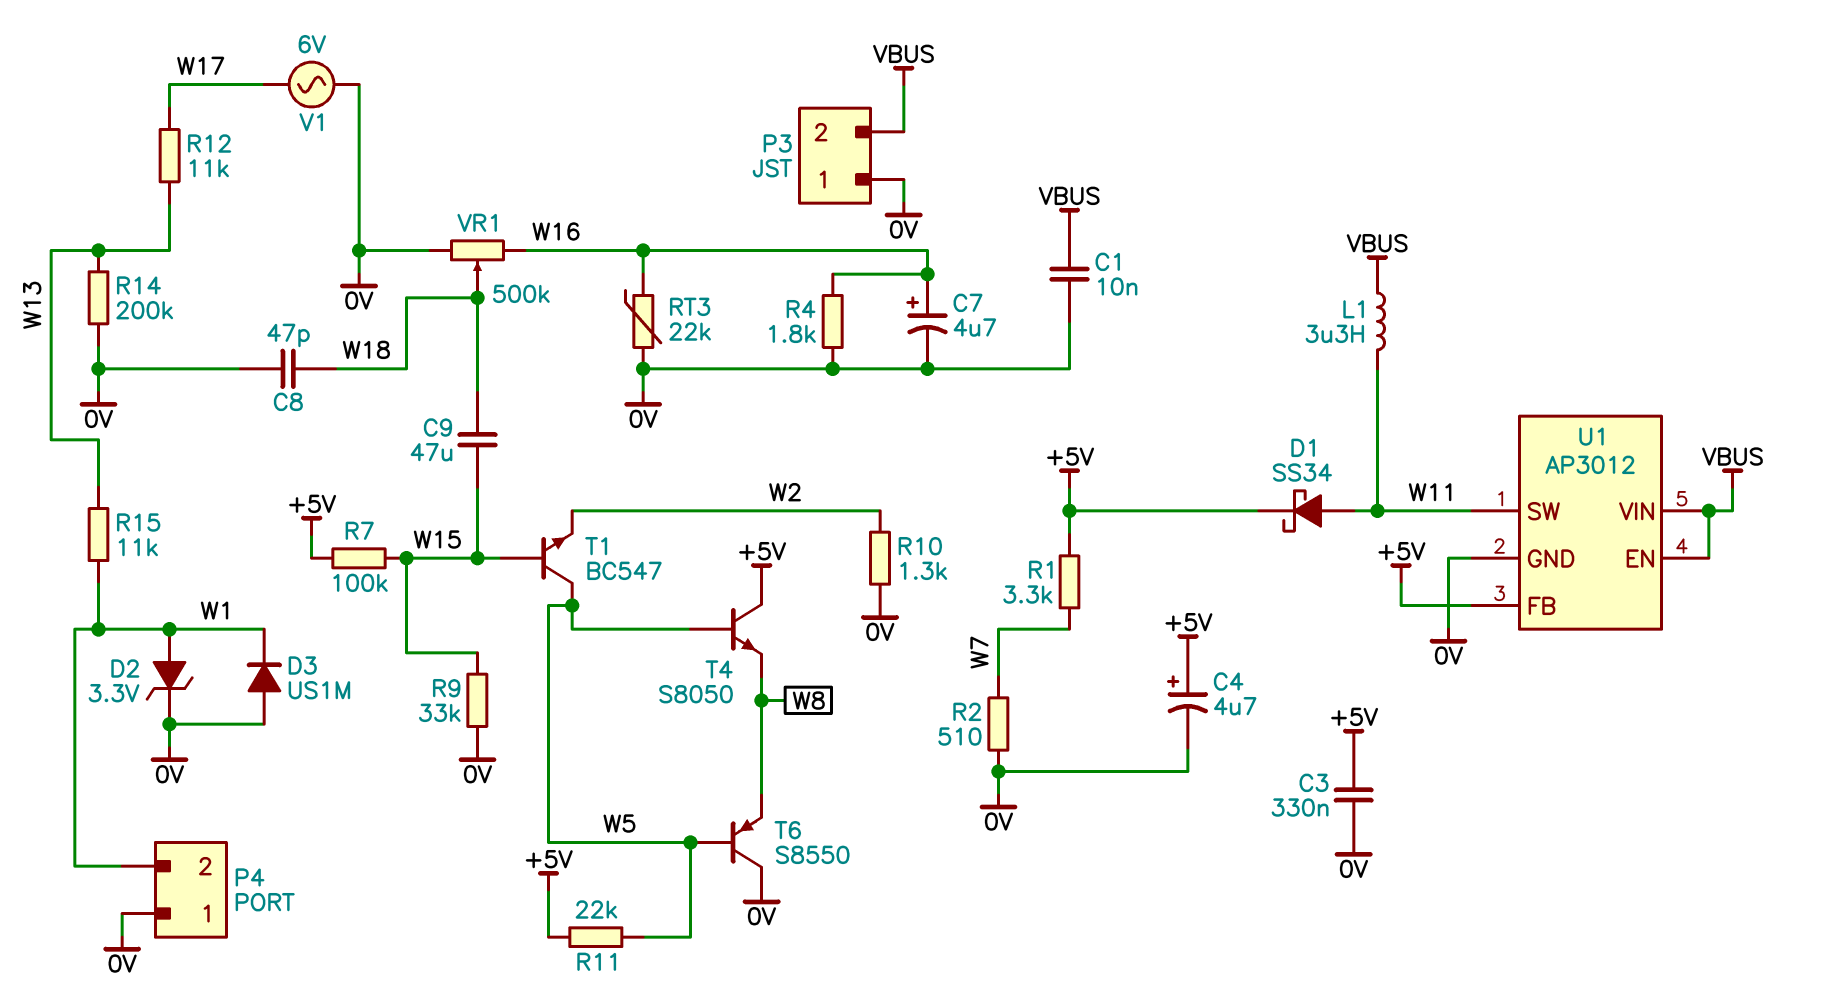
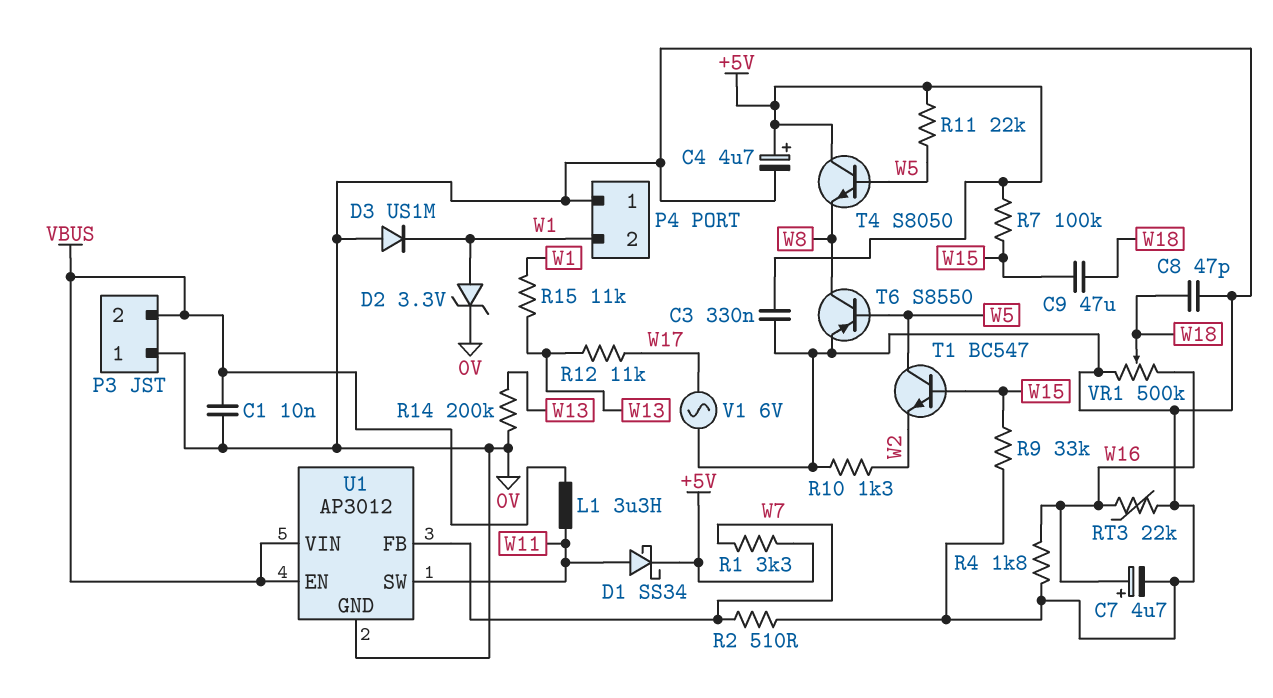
T6: PNP S8550 (B W5, C 0V, E W8) -> PNP S8550 (B W5, C W8, E 0V)
U1 pin FB: +5V -> W7

